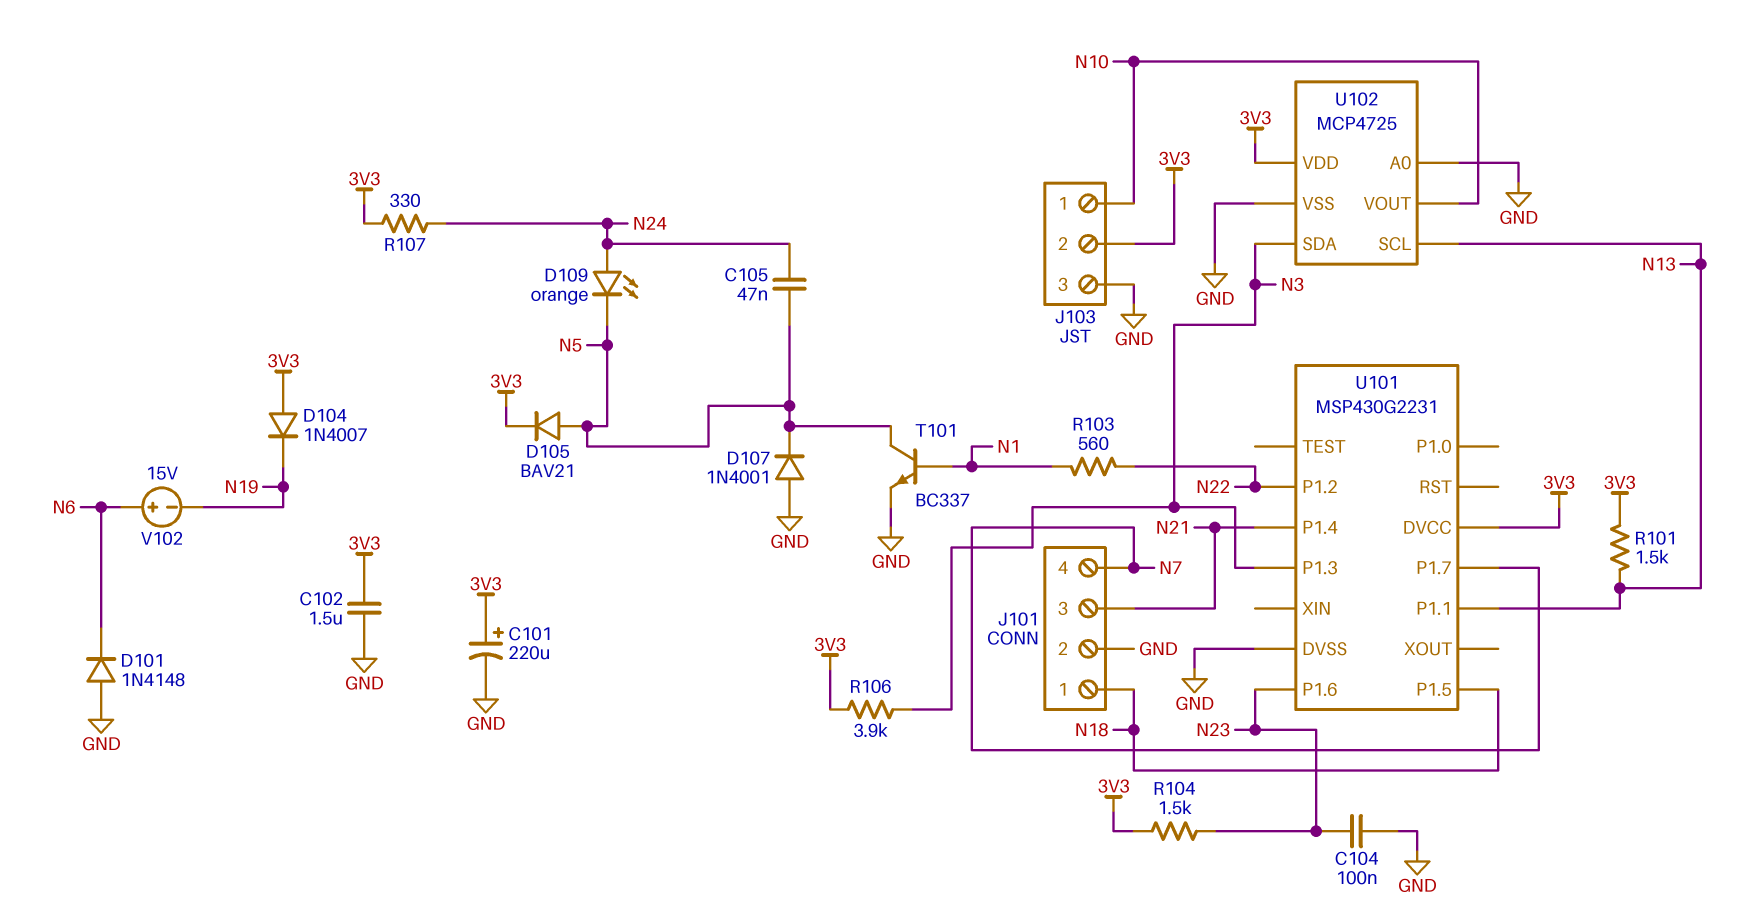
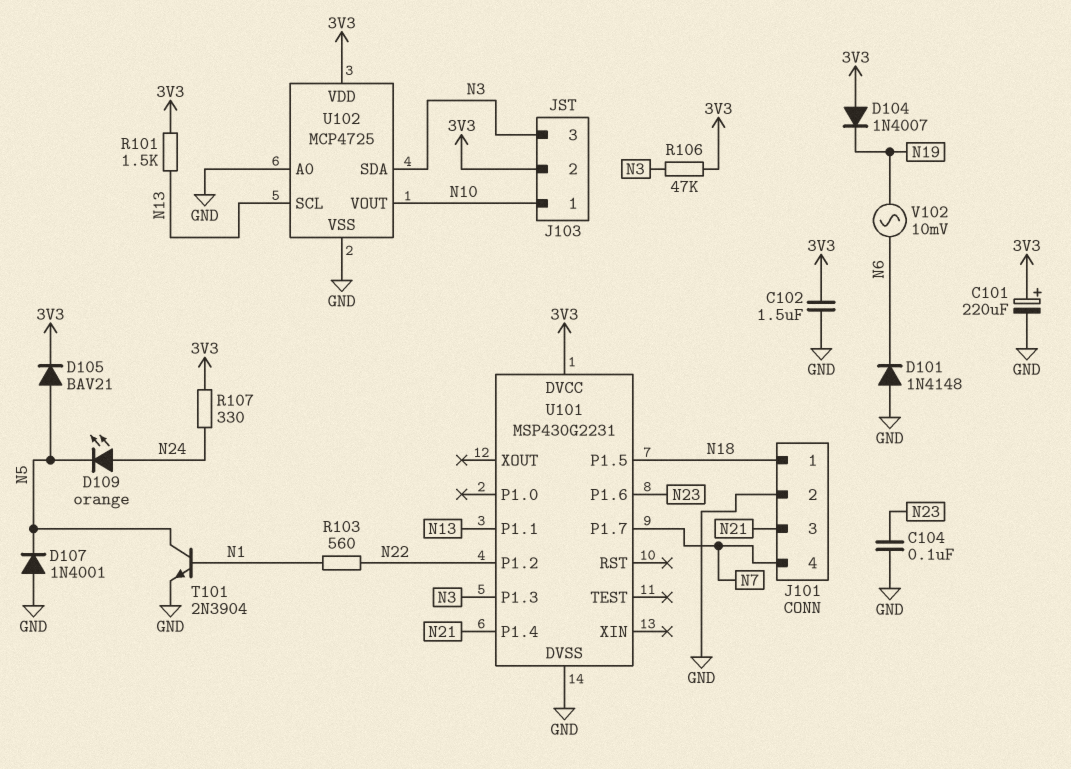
C105: 47nF (N5, N24) -> none
J103 pin 3: GND -> N3
R104: 1.5k (3V3, N23) -> none
R106: 3.9k (3V3, N3) -> 47k (3V3, N3)
T101: NPN BC337 (B N1, C N5, E GND) -> NPN 2N3904 (B N1, C N5, E GND)
V102: 15V (plus N6, minus N19) -> AC 10mV (N6, N19)

